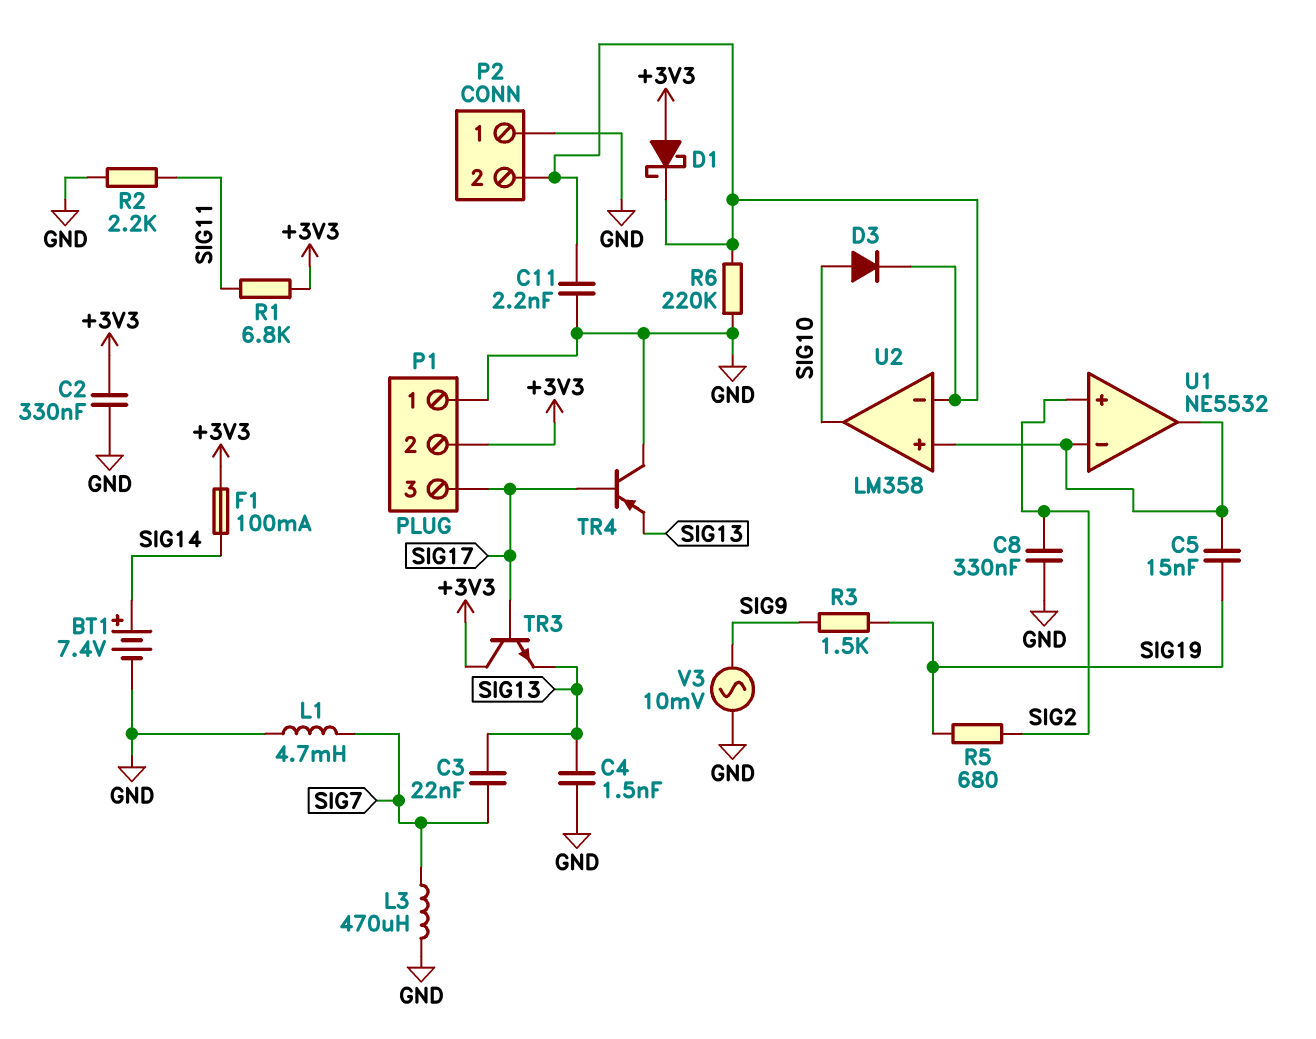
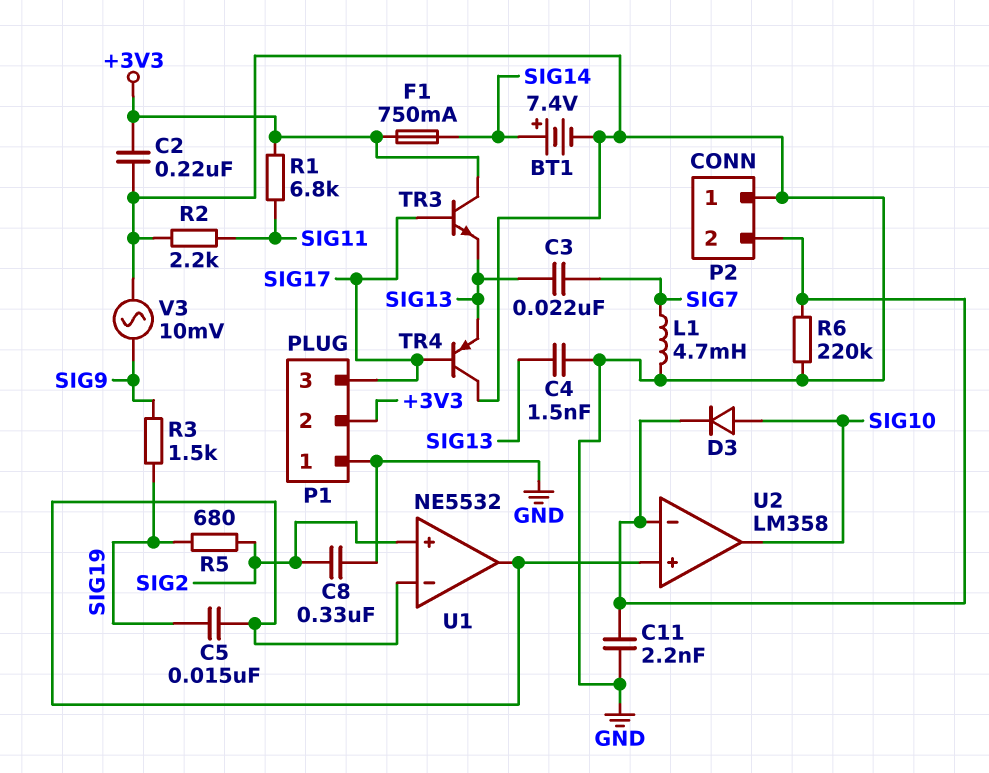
C2: 330nF (+3V3, GND) -> 220nF (+3V3, GND)
D1: schottky (A +3V3, K P2/2) -> none
F1: 100mA (+3V3, SIG14) -> 750mA (+3V3, SIG14)
L3: 470uH (GND, SIG7) -> none

